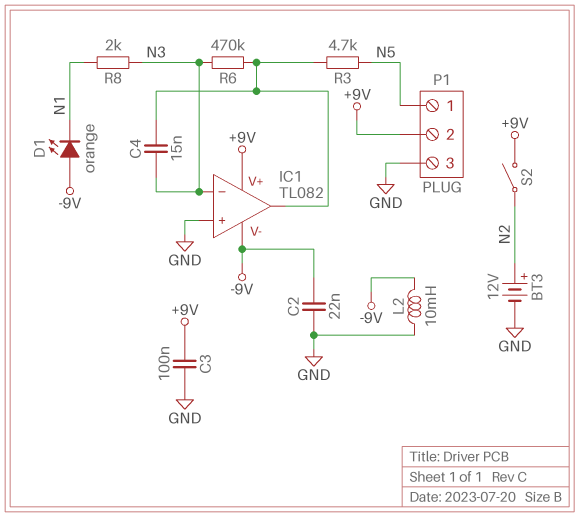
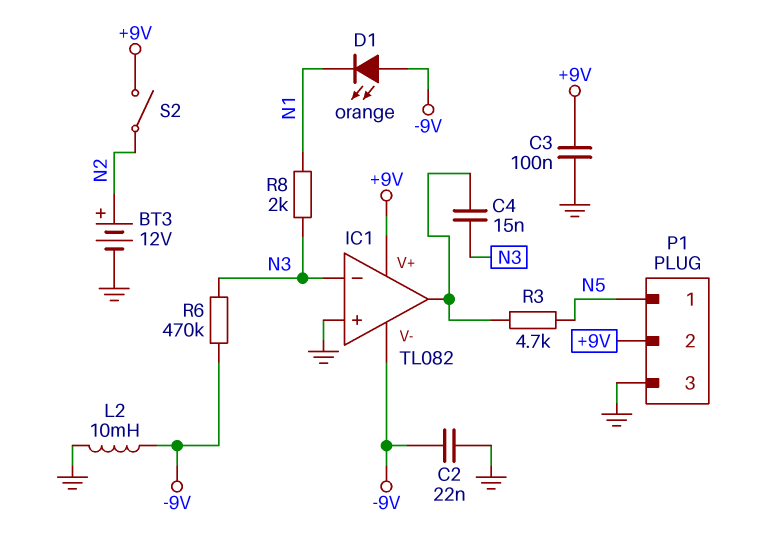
R6: 470k (IC1/out, N3) -> 470k (-9V, N3)

